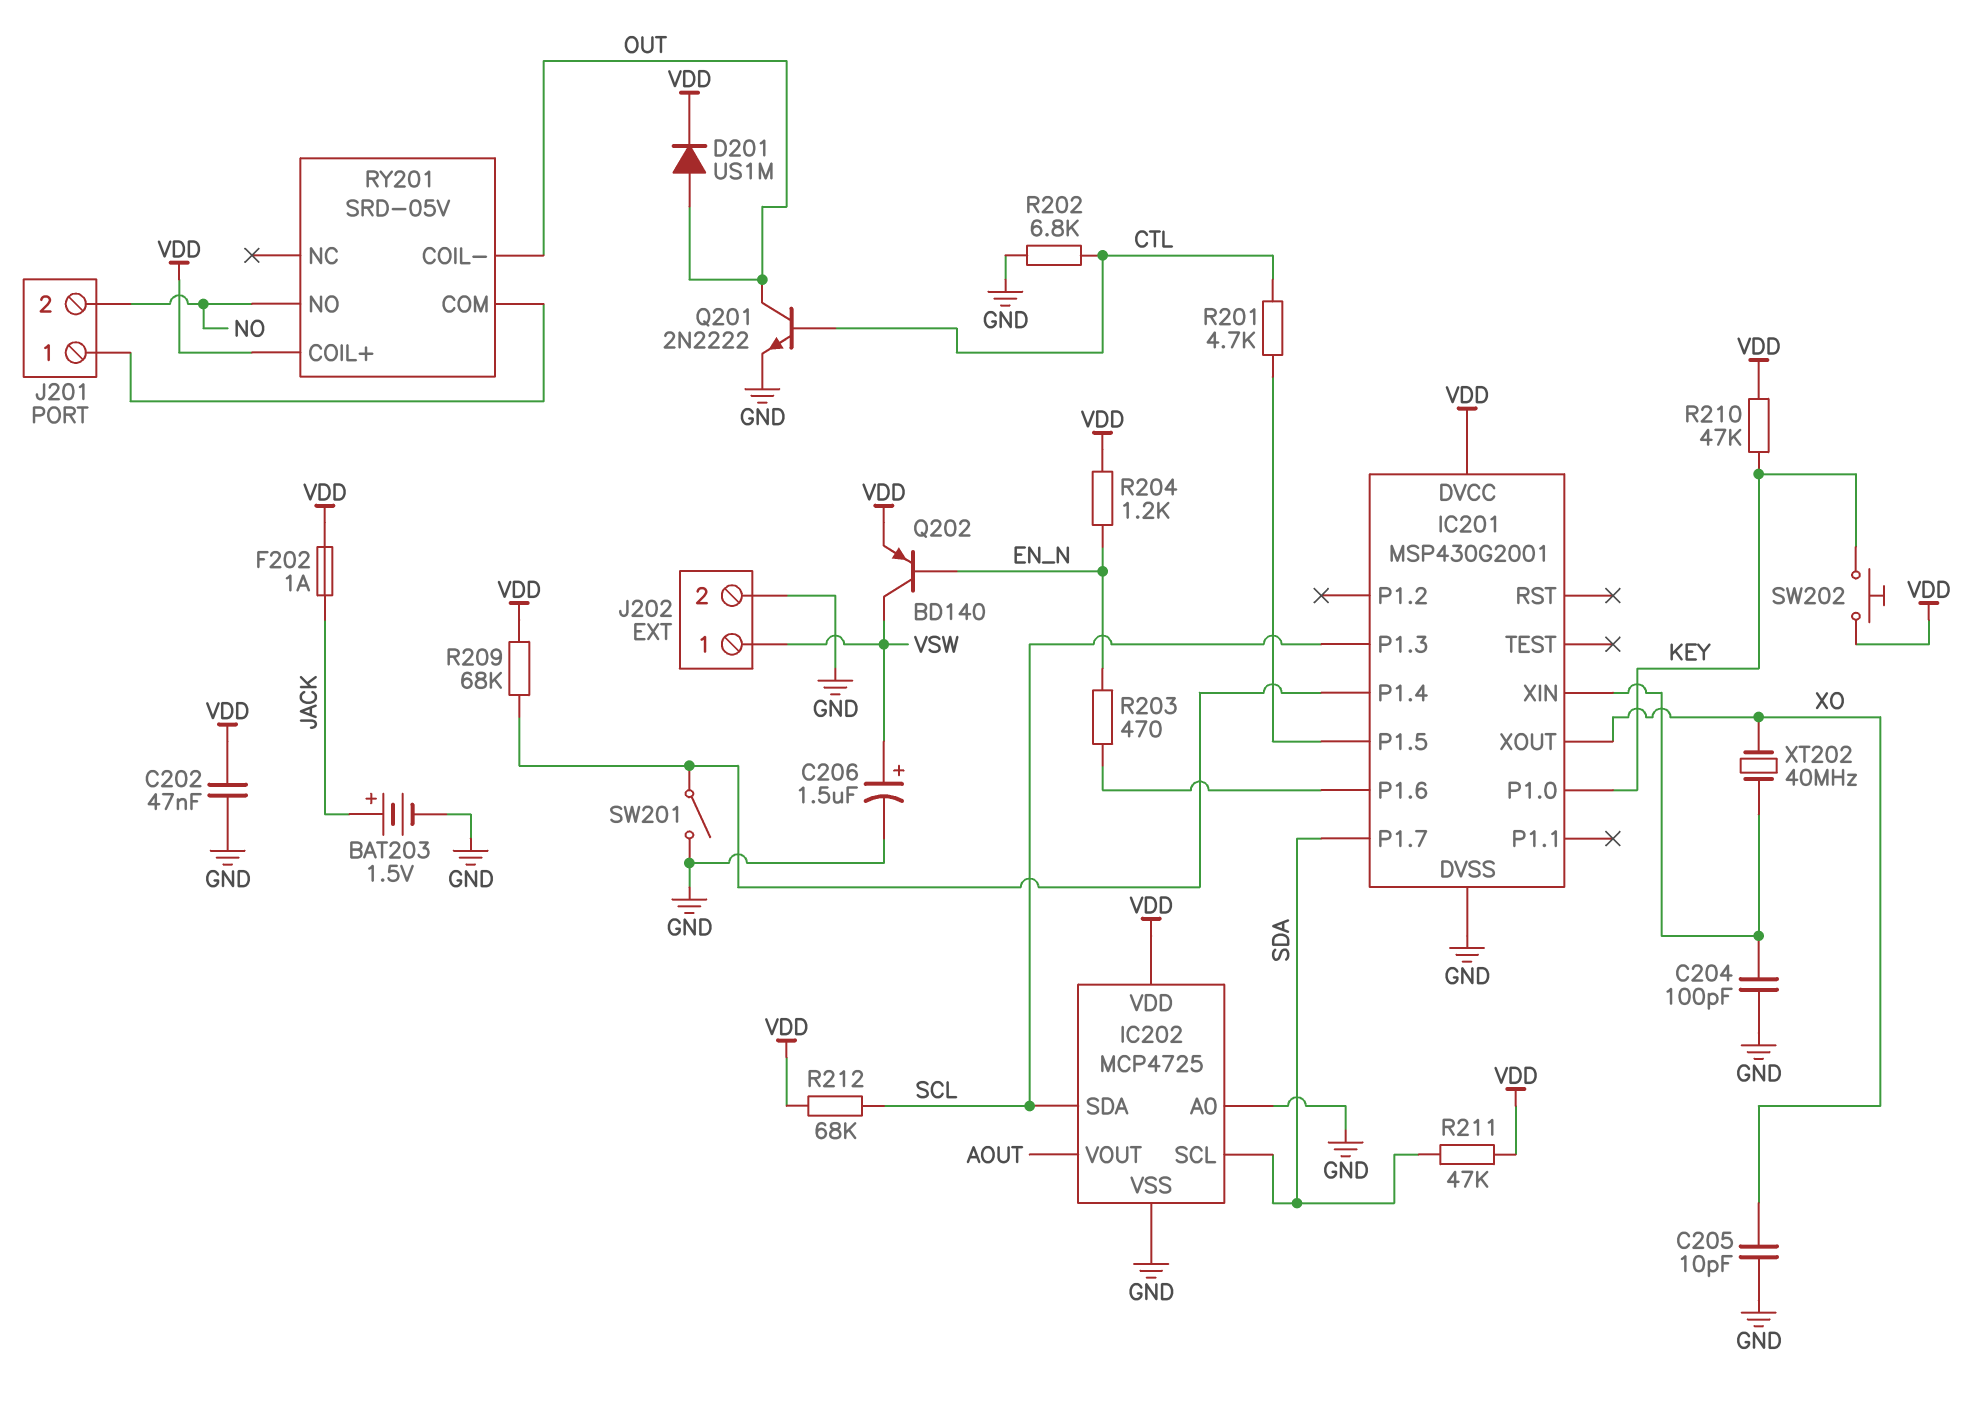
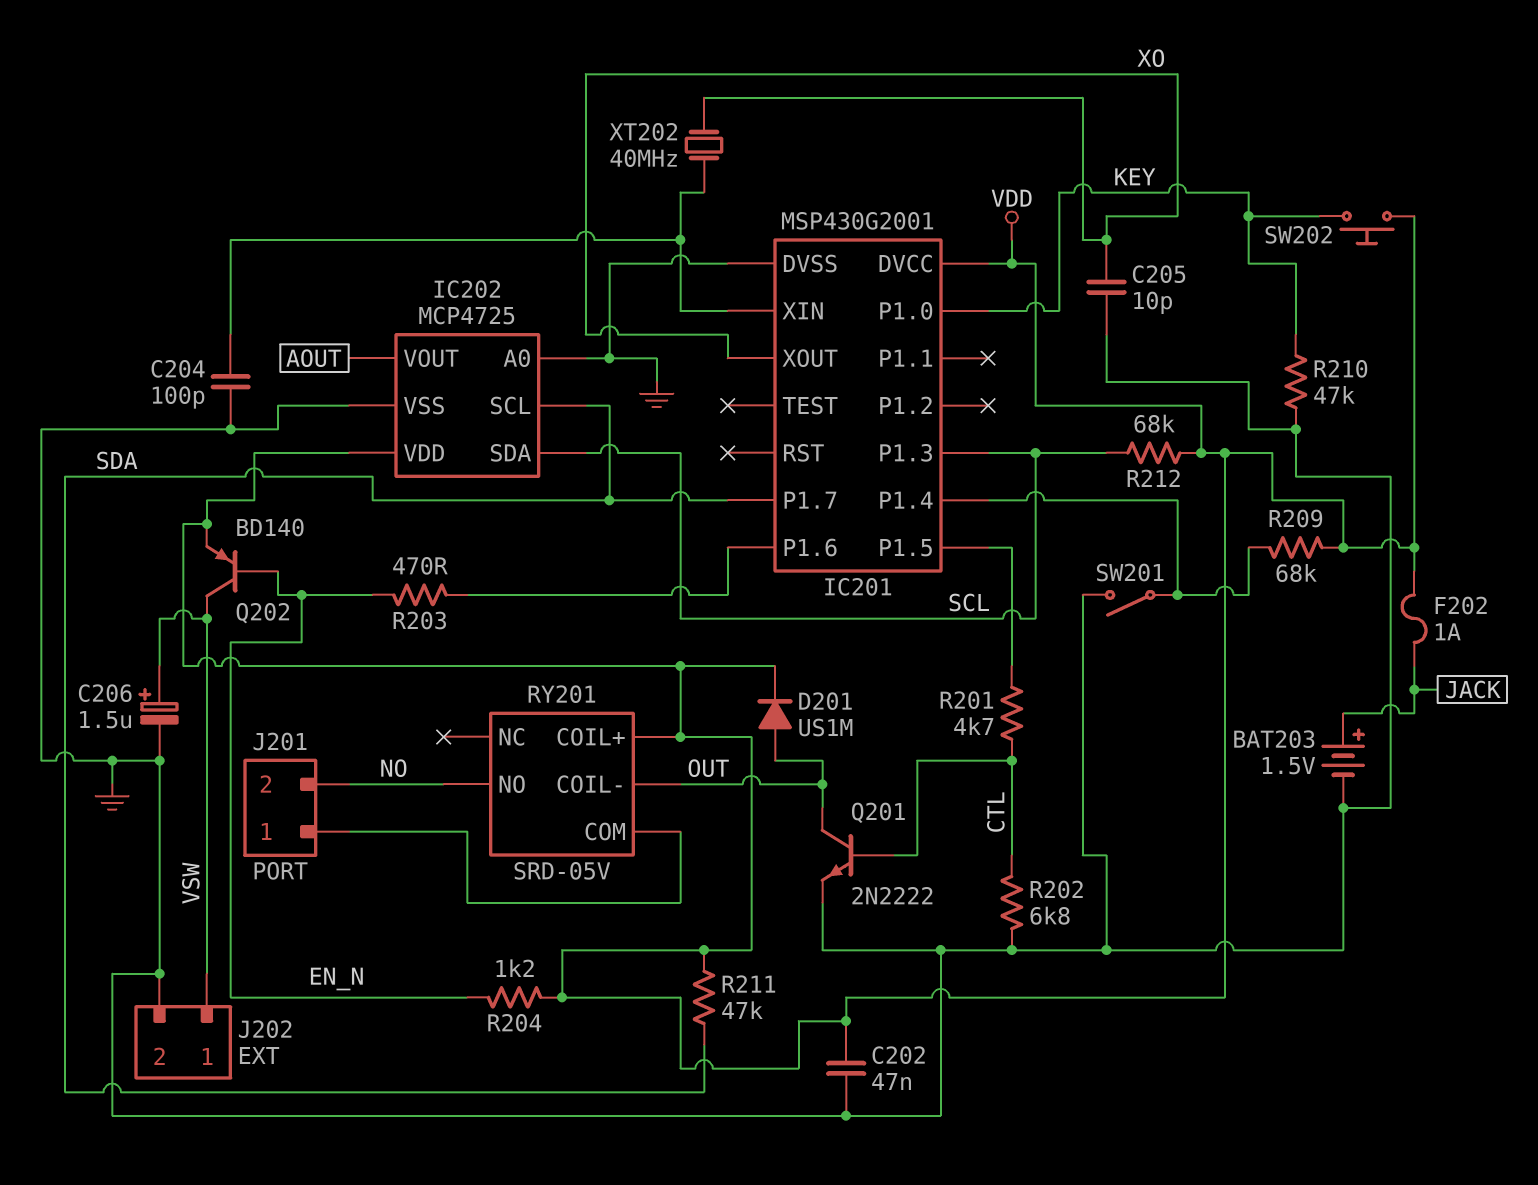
R210: 47k (KEY, VDD) -> 47k (GND, KEY)

